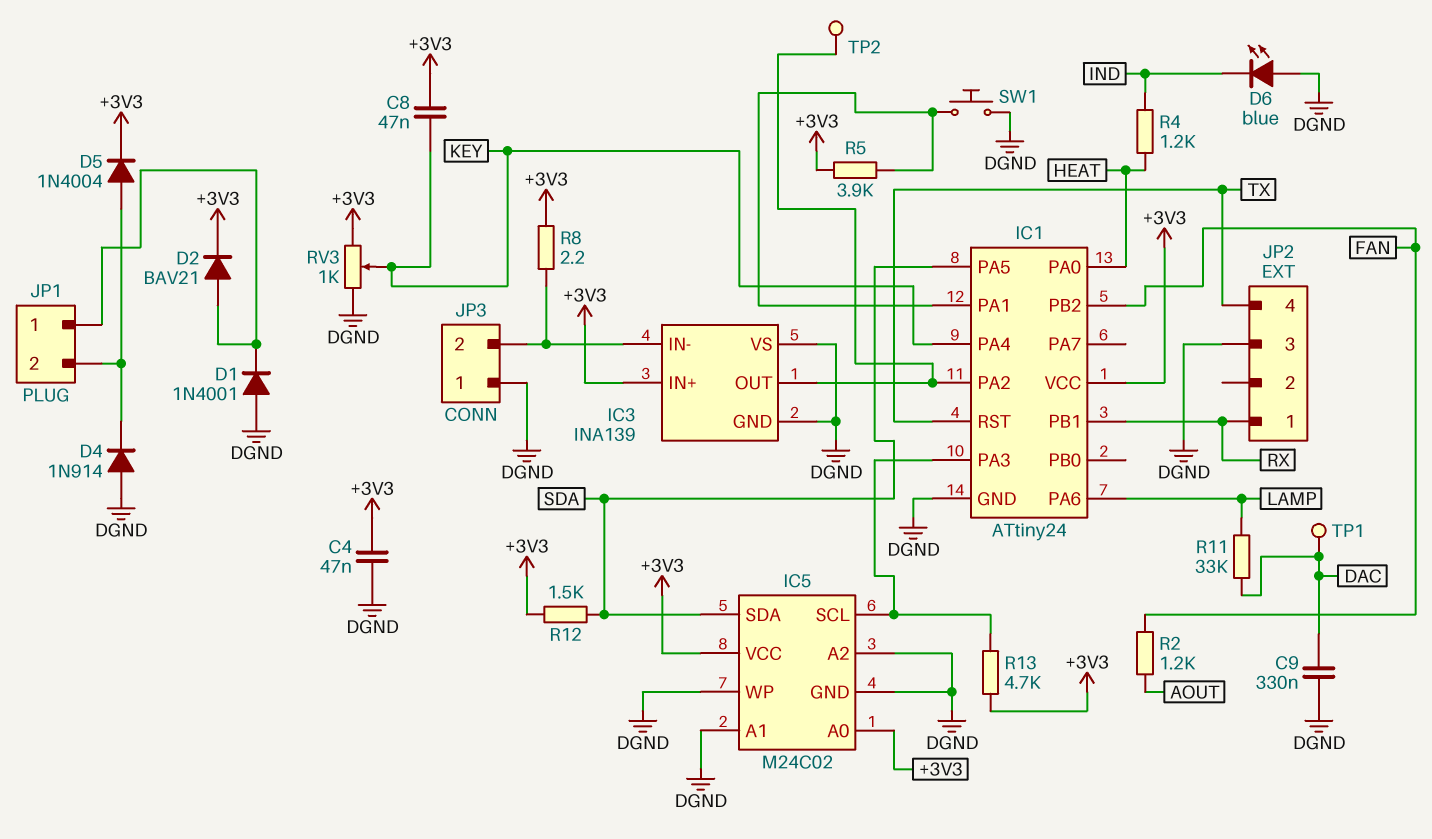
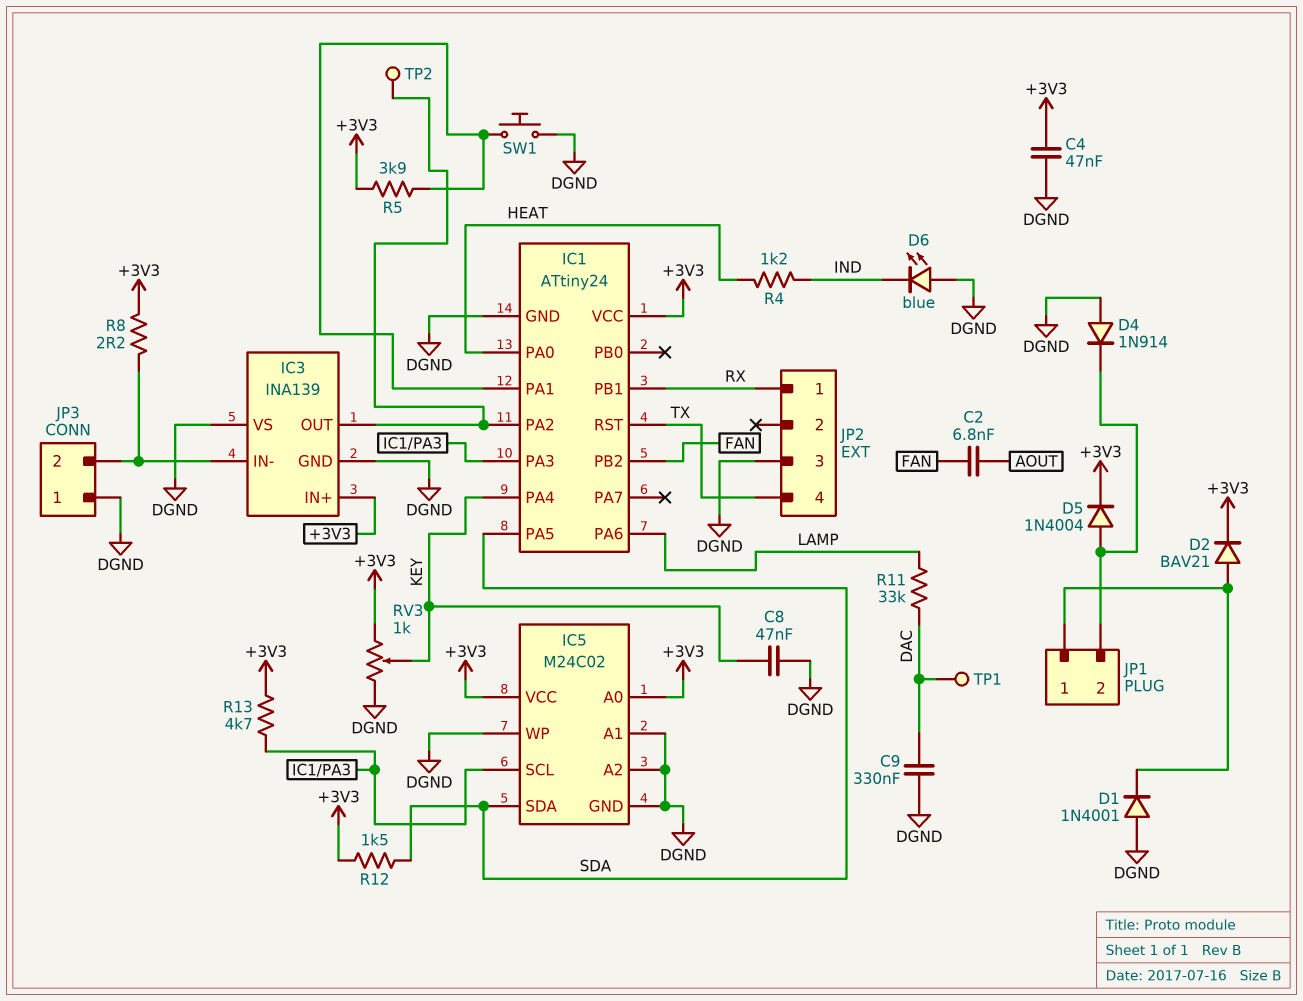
C2: none -> 6.8nF (AOUT, FAN)
C8: 47nF (+3V3, KEY) -> 47nF (DGND, KEY)
R2: 1.2k (AOUT, FAN) -> none

